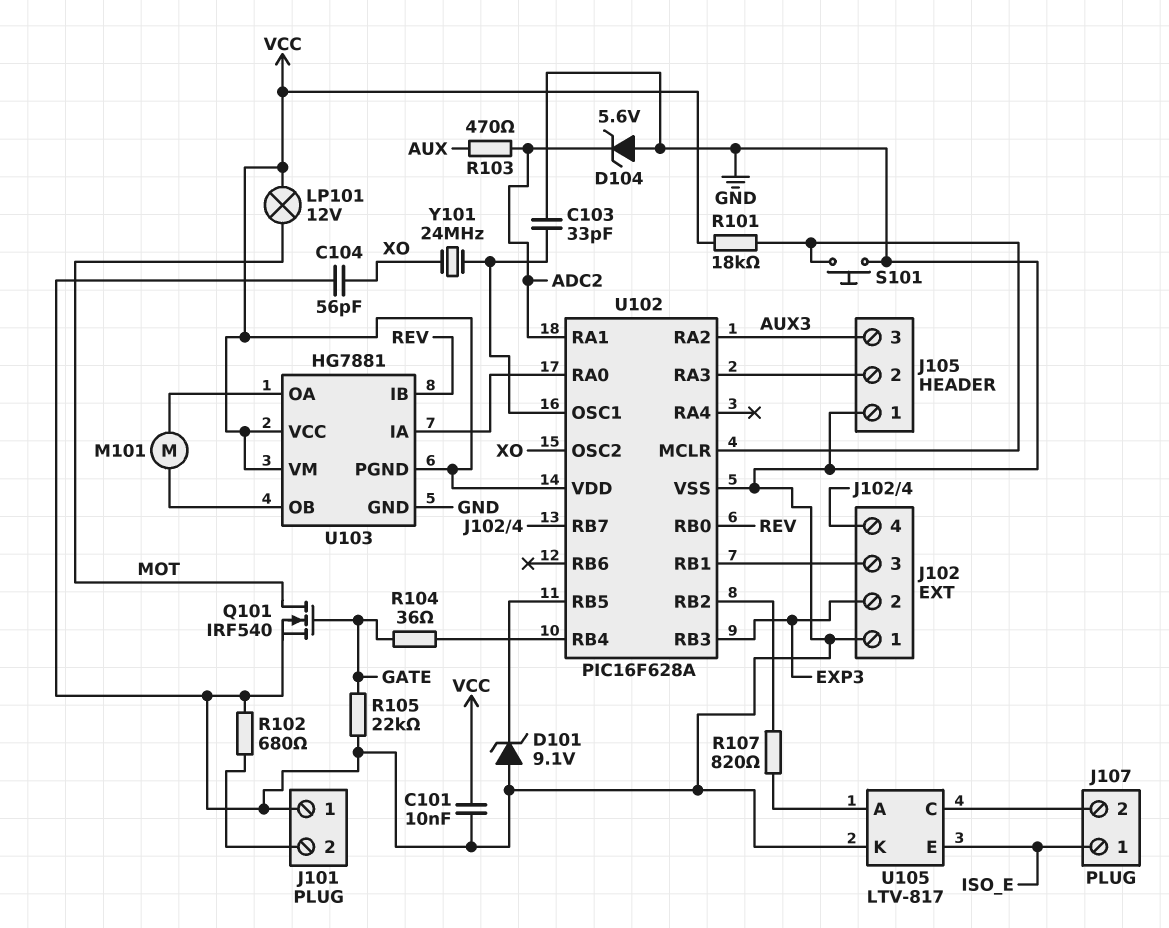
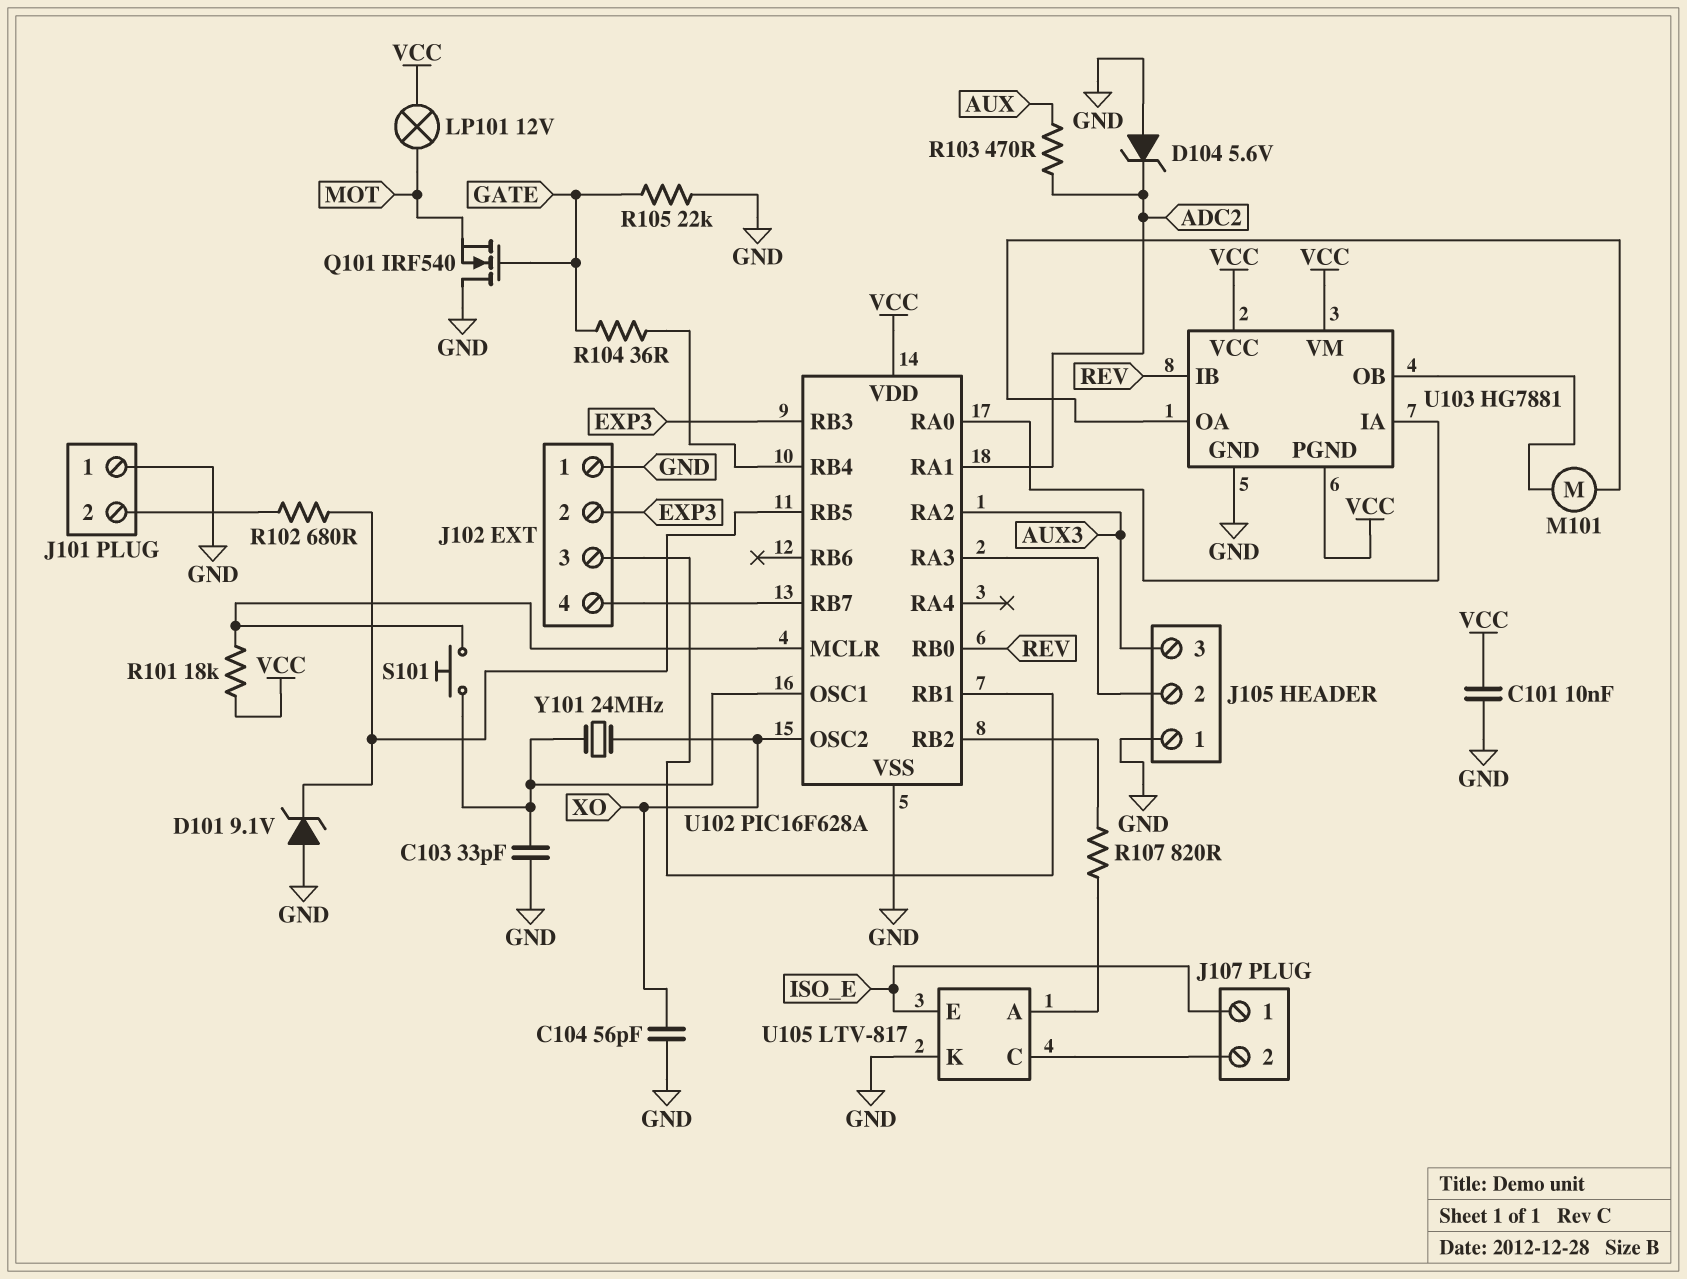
Q101: NMOS IRF540 (G GATE, D MOT, S GND) -> NMOS IRF540 (G GATE, D GND, S MOT)
R102: 680 (GND, J101/2) -> 680 (J101/2, U102/RB5)
S101: button (GND, U102/MCLR) -> button (U102/MCLR, U102/OSC1)

